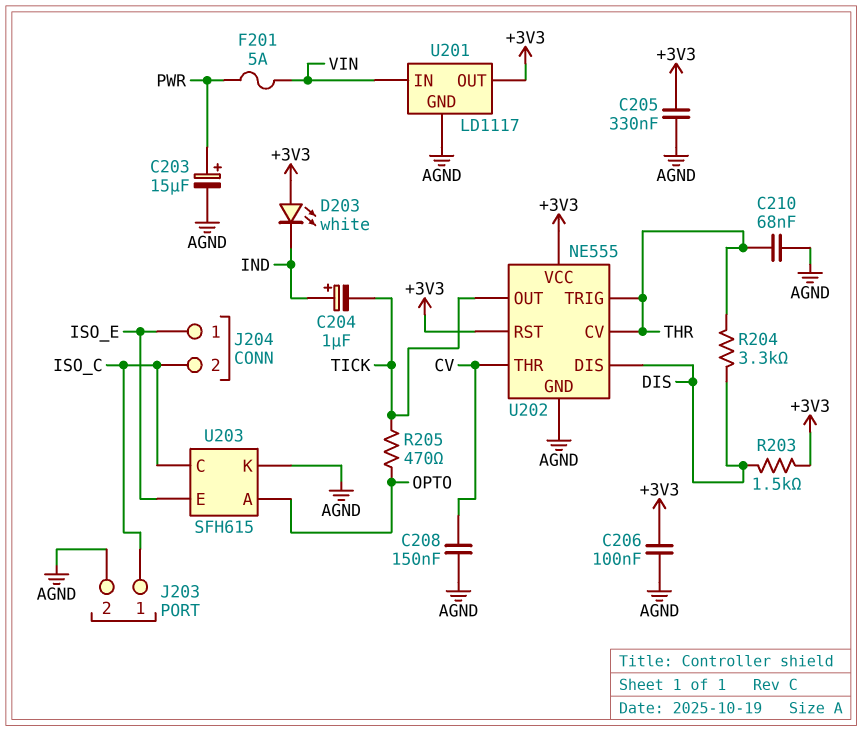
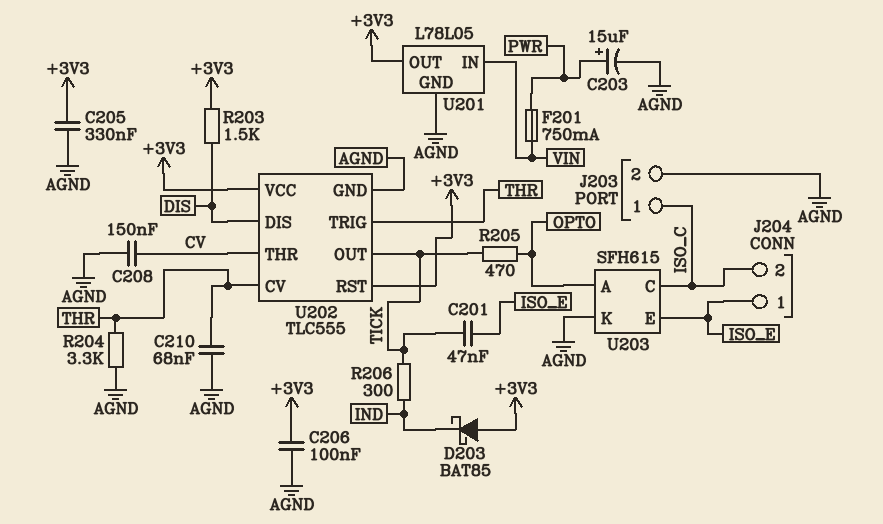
C201: none -> 47nF (ISO_E, TICK)
C204: 1uF (plus IND, minus TICK) -> none
D203: LED white (A +3V3, K IND) -> schottky BAT85 (A +3V3, K IND)
F201: 5A (PWR, VIN) -> 750mA (PWR, VIN)
R204: 3.3k (DIS, THR) -> 3.3k (AGND, THR)
R206: none -> 300 (IND, TICK)
U201: LD1117 -> L78L05
U202: NE555 -> TLC555

